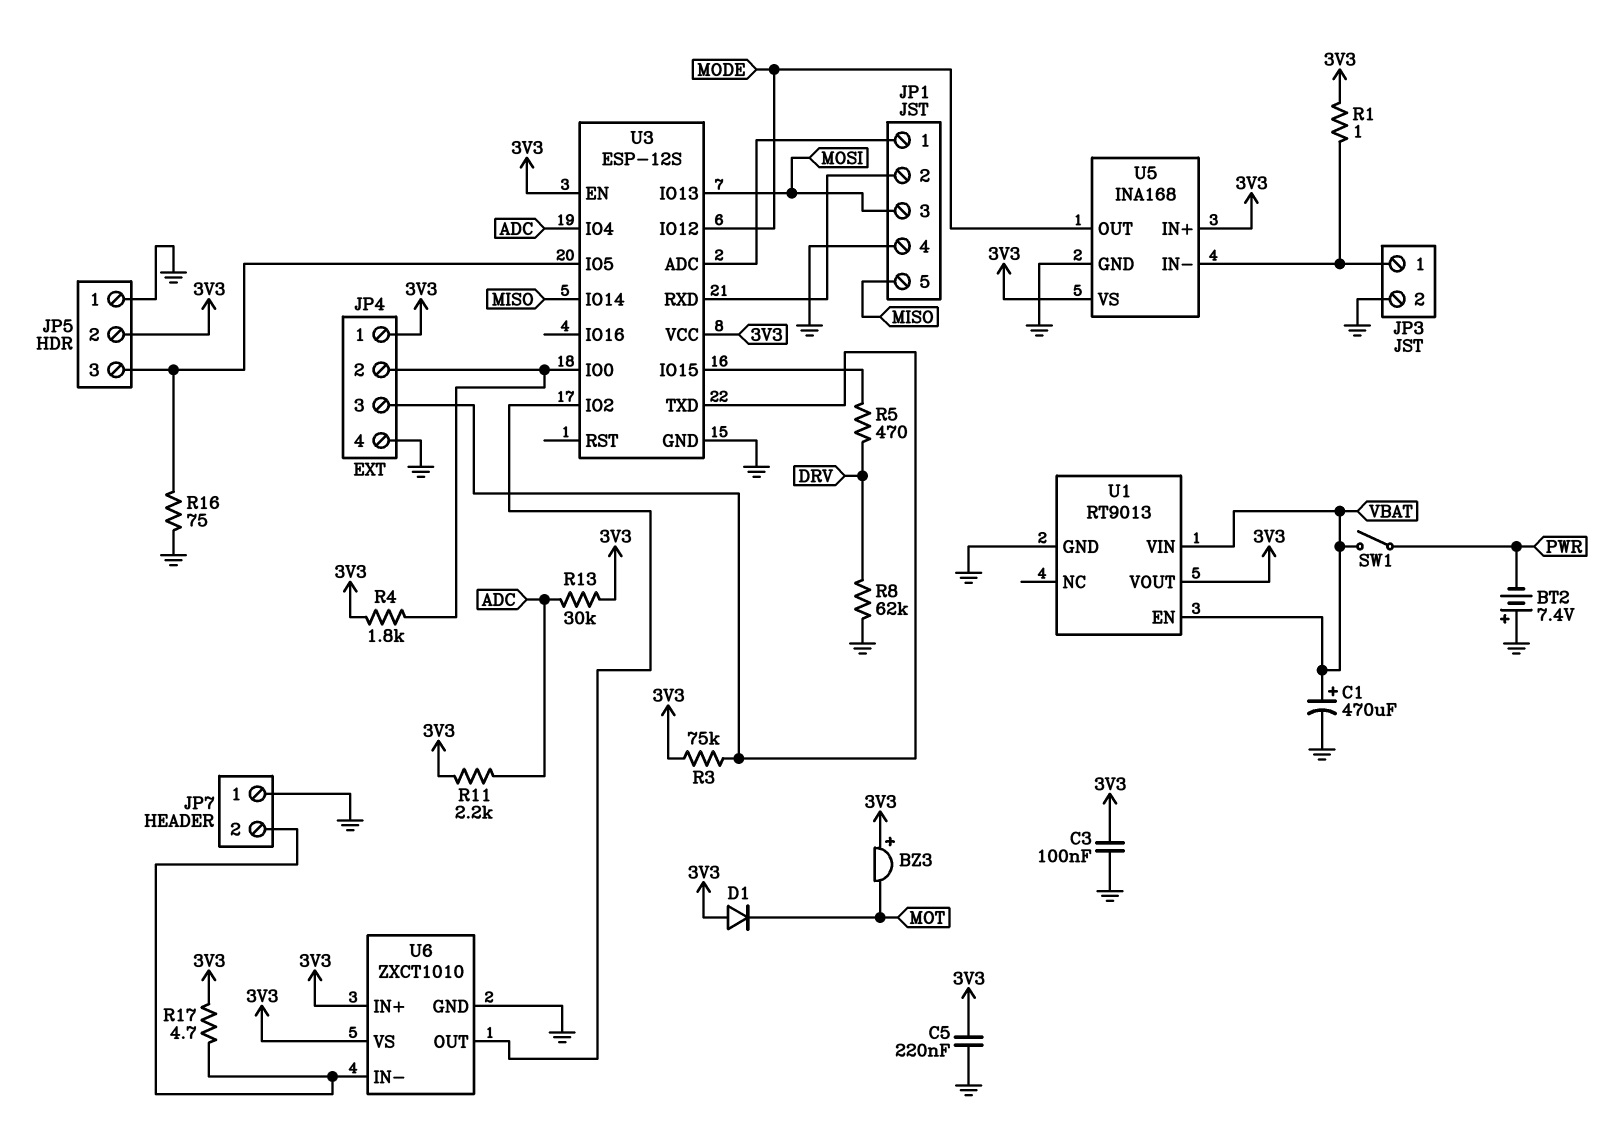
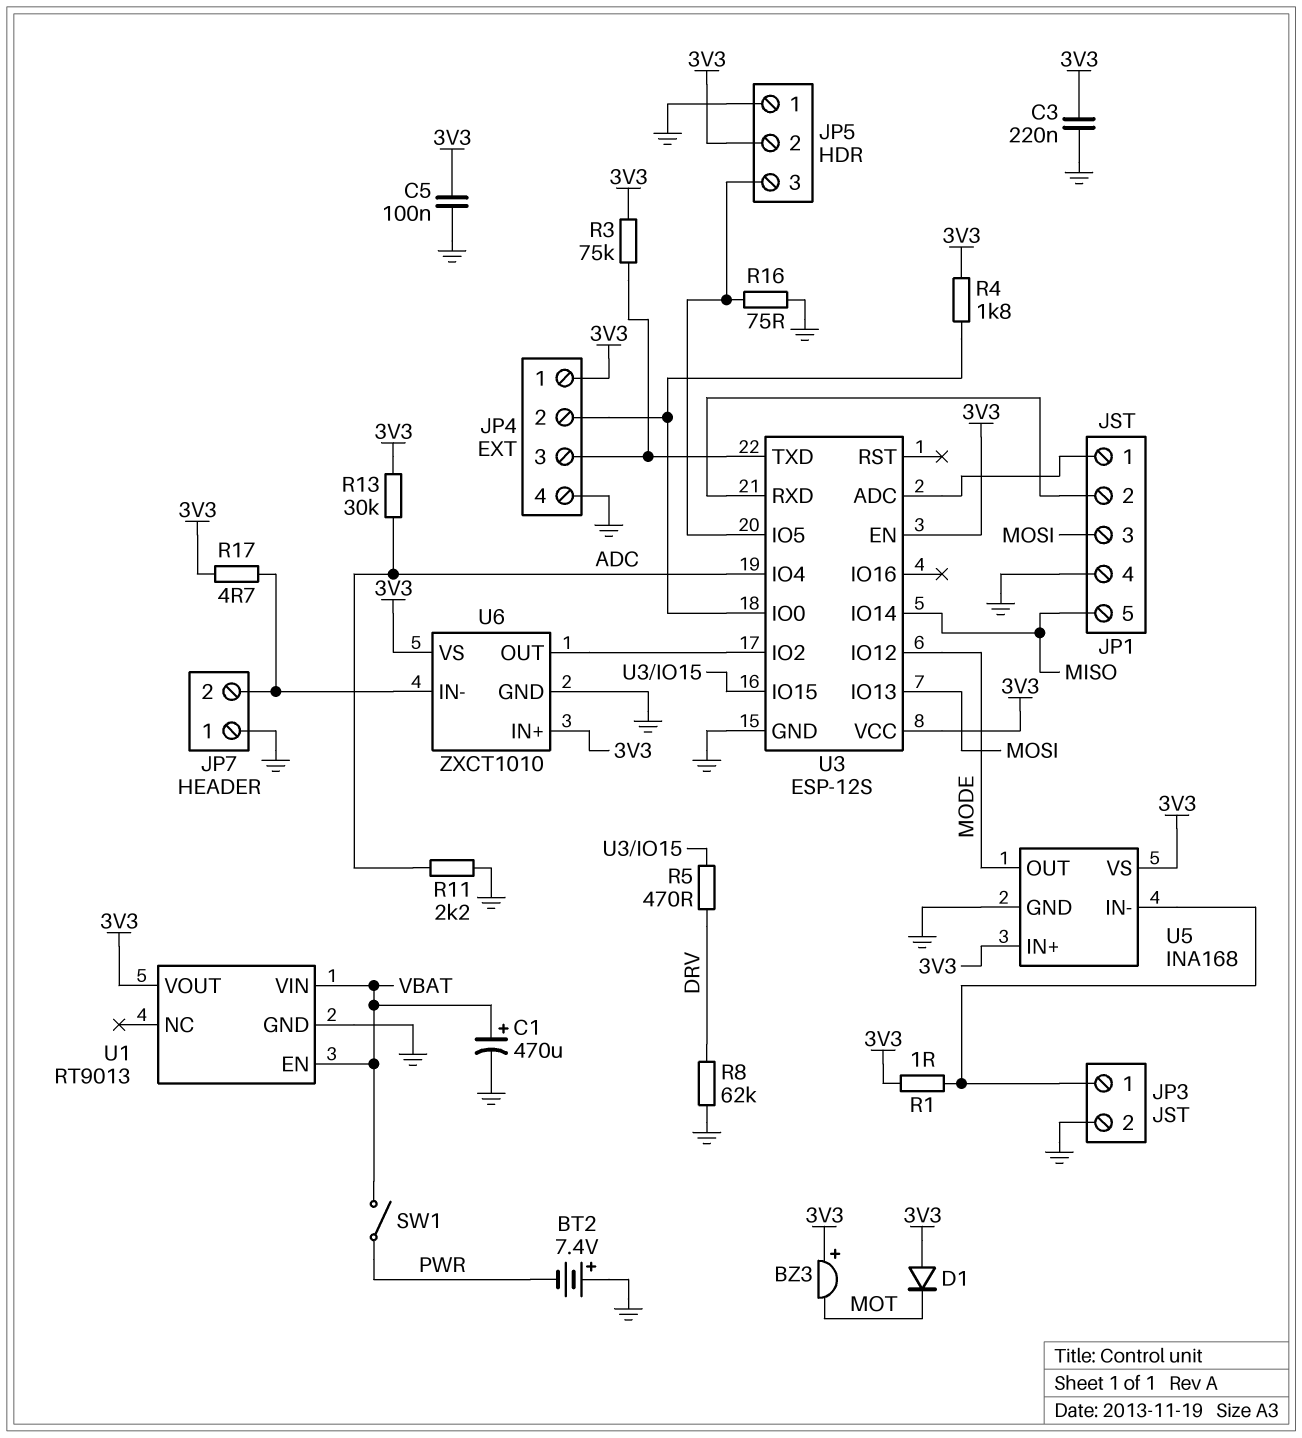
C3: 100nF (3V3, GND) -> 220nF (3V3, GND)
C5: 220nF (3V3, GND) -> 100nF (3V3, GND)
R11: 2.2k (3V3, ADC) -> 2.2k (ADC, GND)

